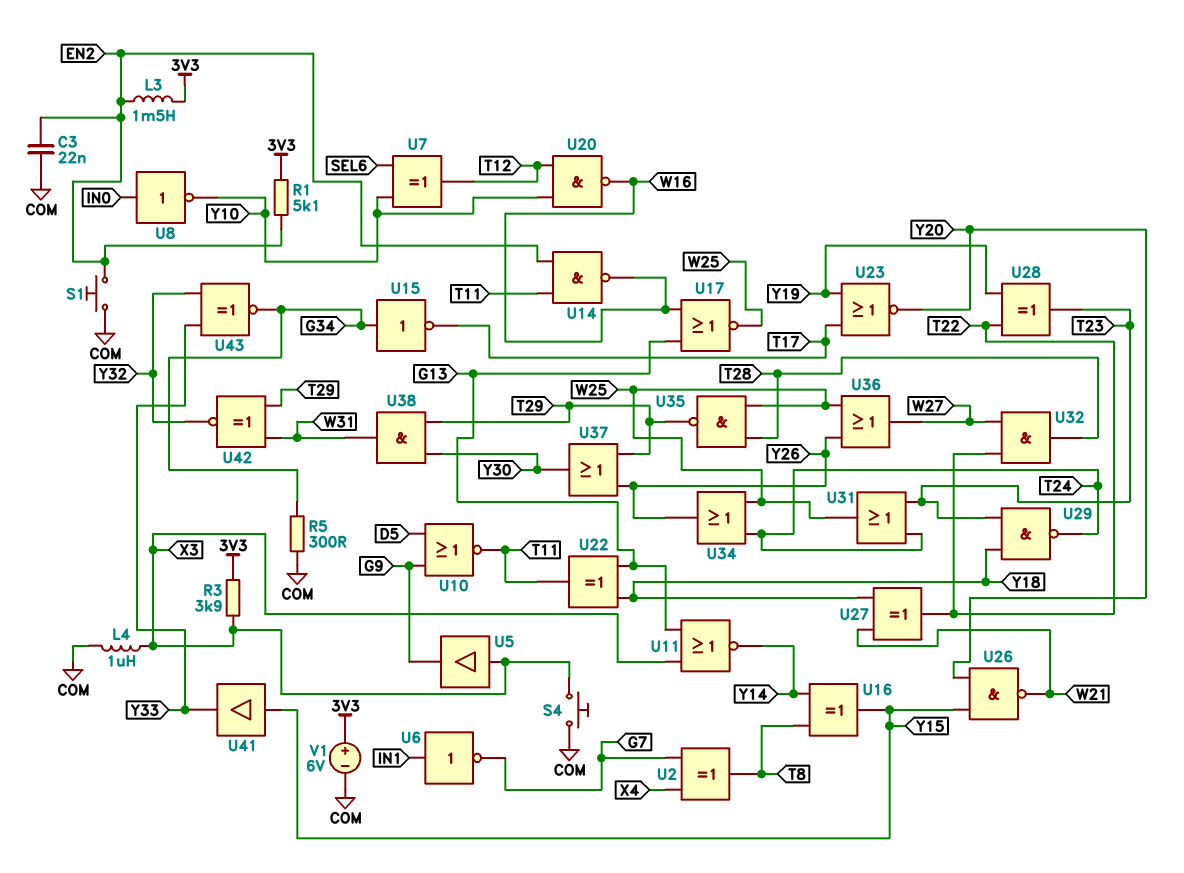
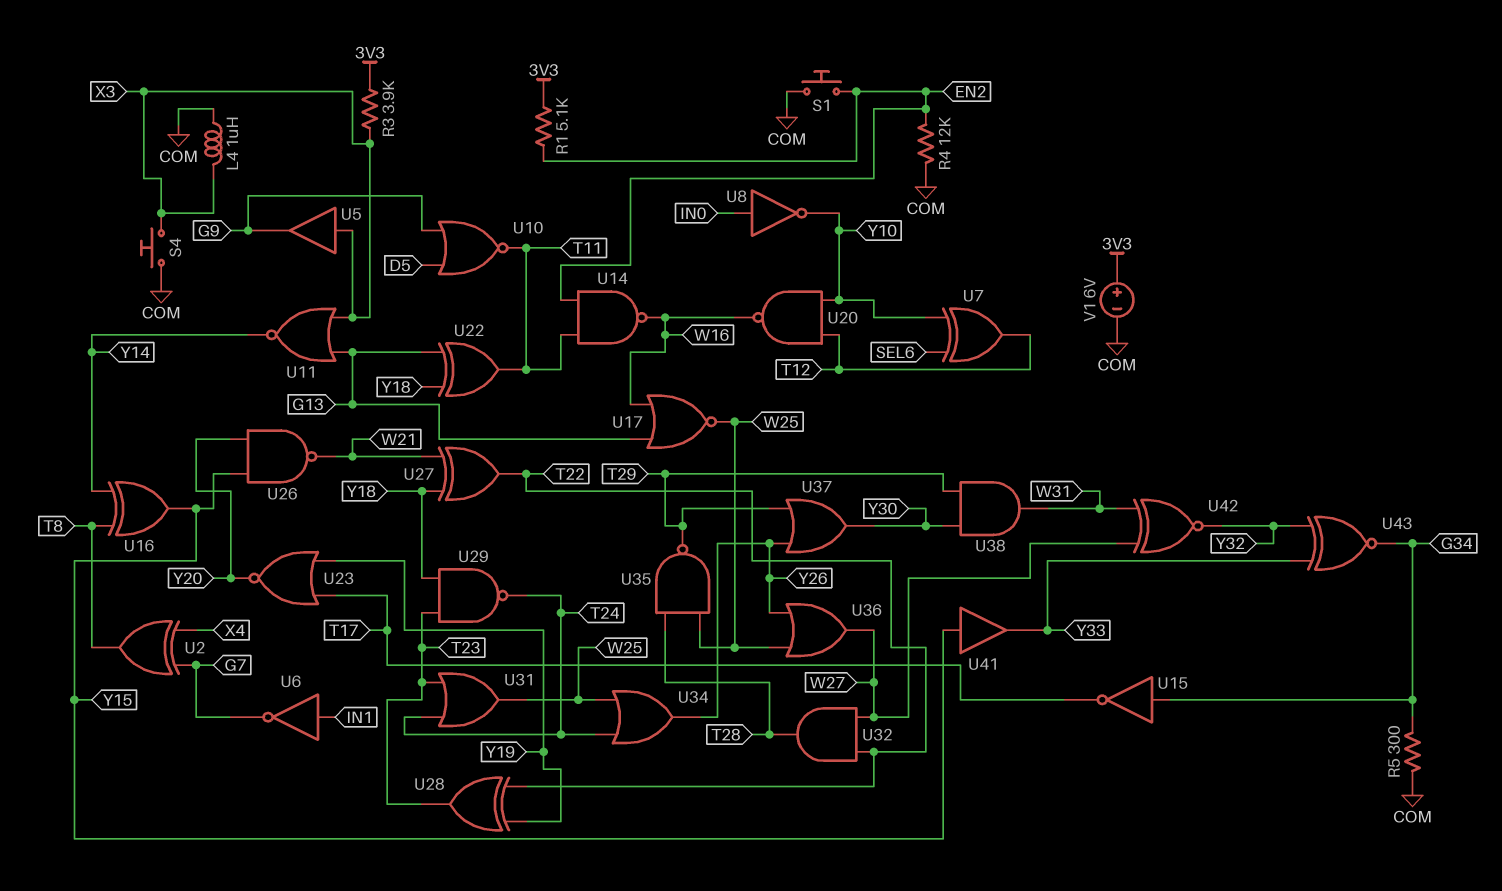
C3: 22nF (COM, EN2) -> none
L3: 1.5mH (3V3, EN2) -> none
R4: none -> 12k (COM, EN2)
U42: XNOR (in T29, in W31, out Y32) -> XNOR (in W27, in W31, out Y32)

